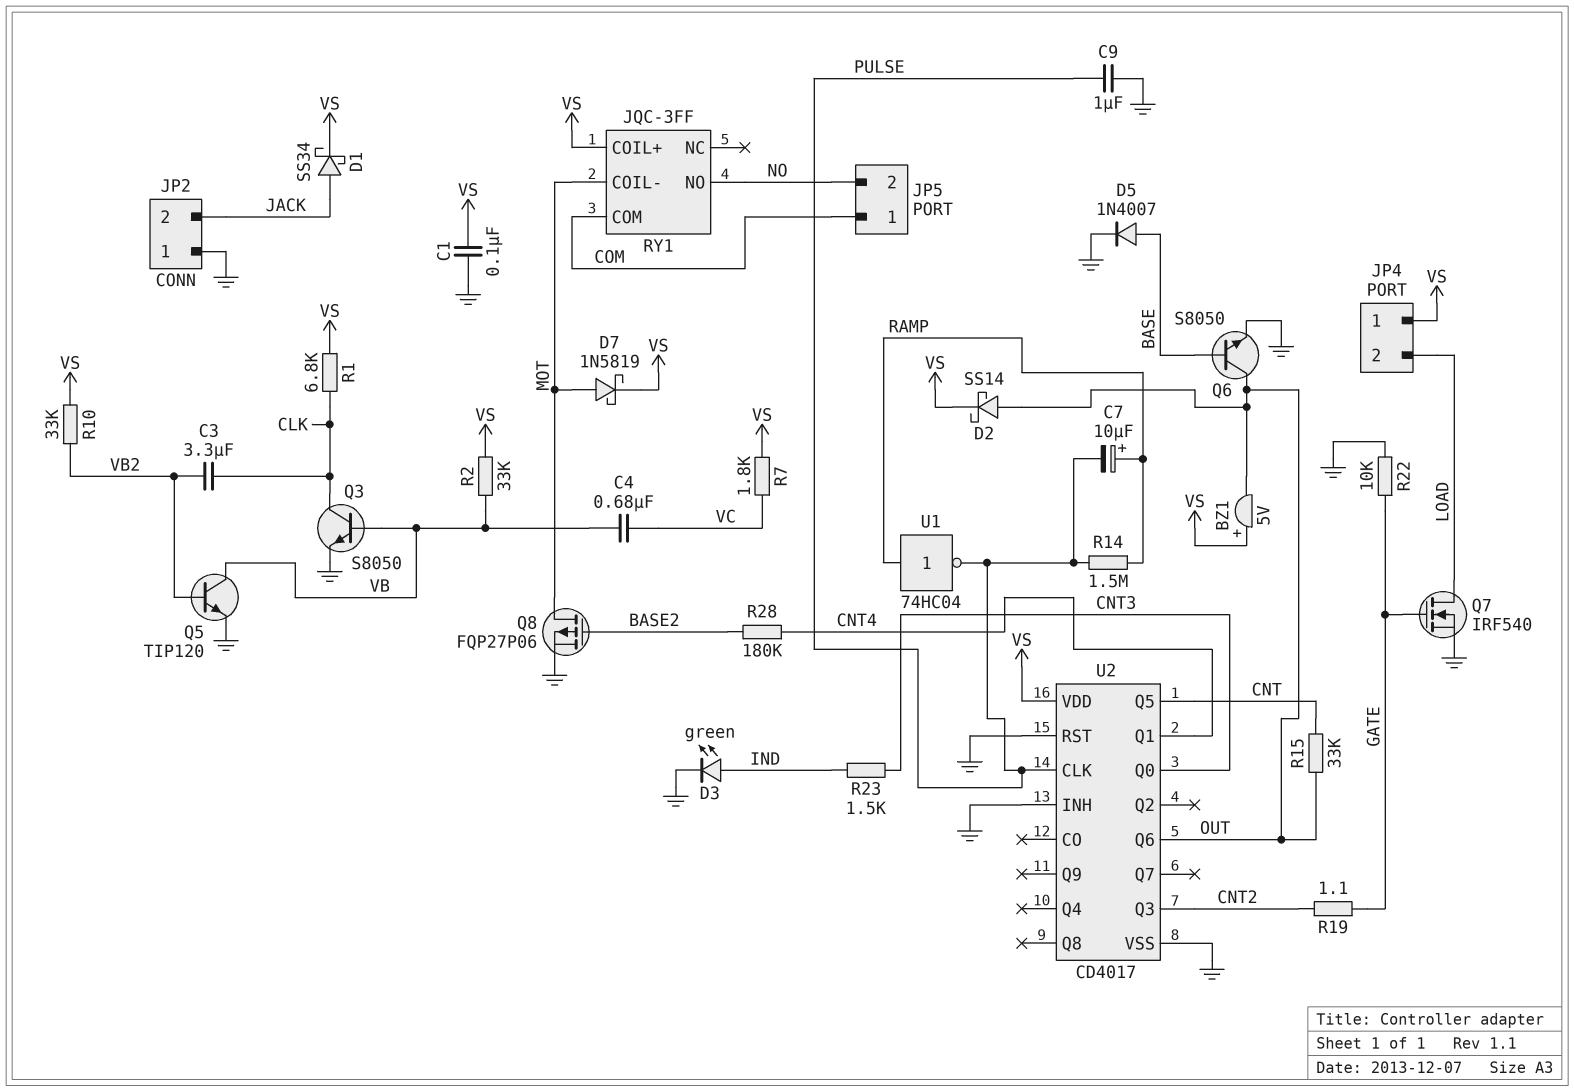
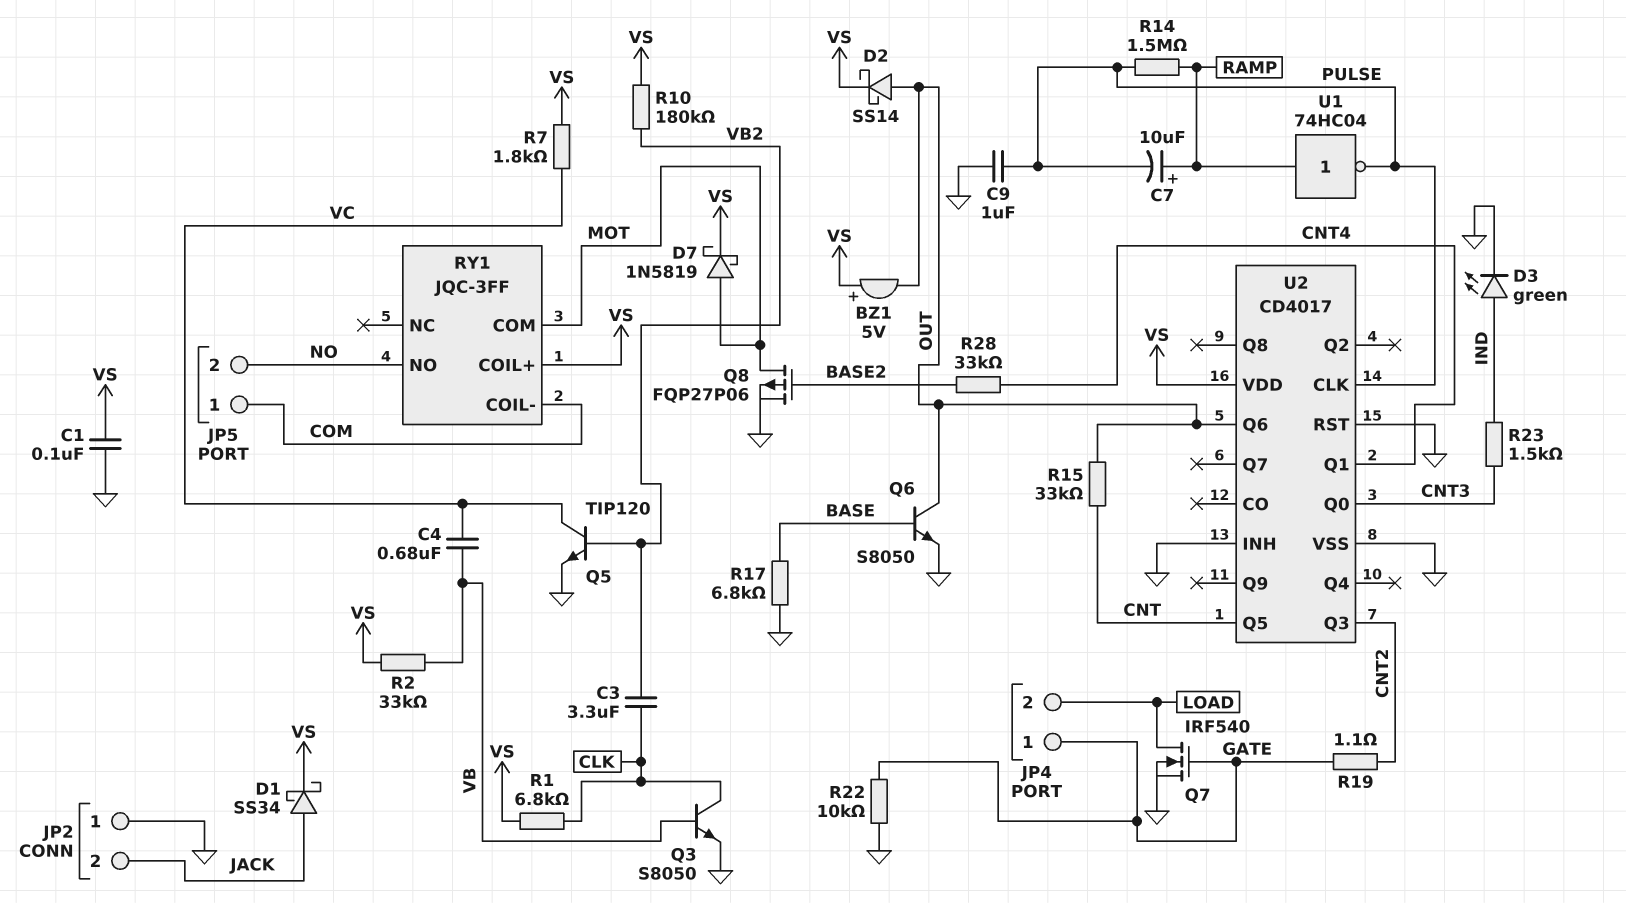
D5: diode 1N4007 (A BASE, K GND) -> none
JP4 pin 1: VS -> GATE
Q5: NPN TIP120 (B VB2, C VB, E GND) -> NPN TIP120 (B VB2, C VC, E GND)
R10: 33k (VB2, VS) -> 180k (VB2, VS)
R17: none -> 6.8k (BASE, GND)
R28: 180k (BASE2, CNT4) -> 33k (BASE2, CNT4)
RY1 pin COIL-: MOT -> COM
RY1 pin COM: COM -> MOT

